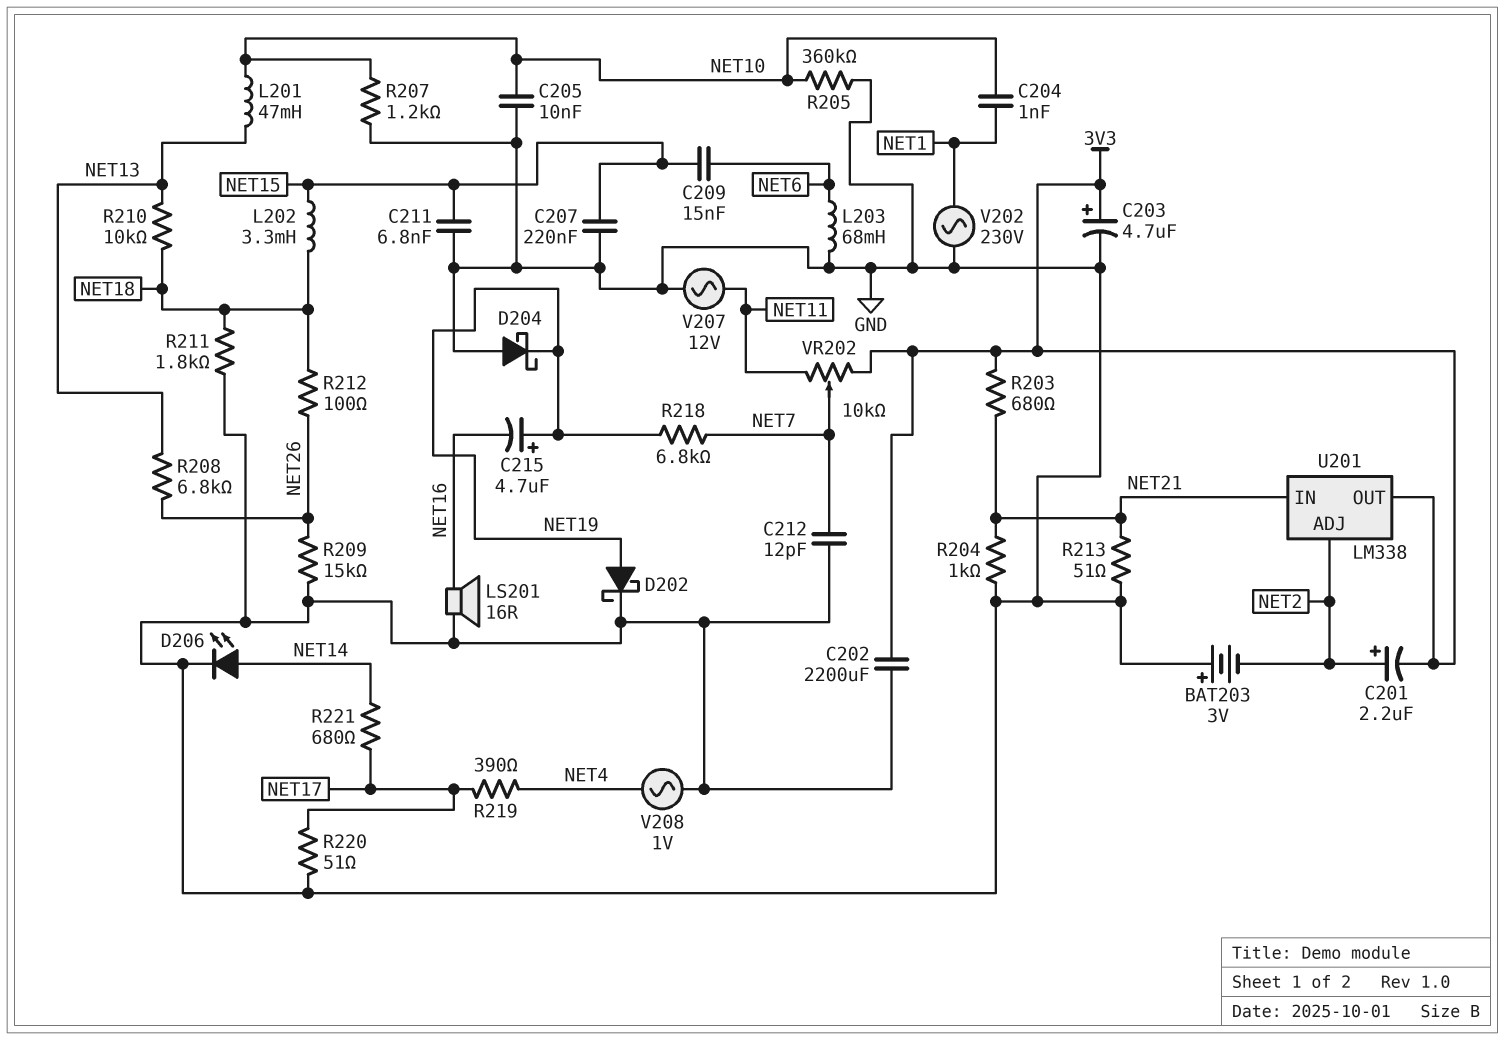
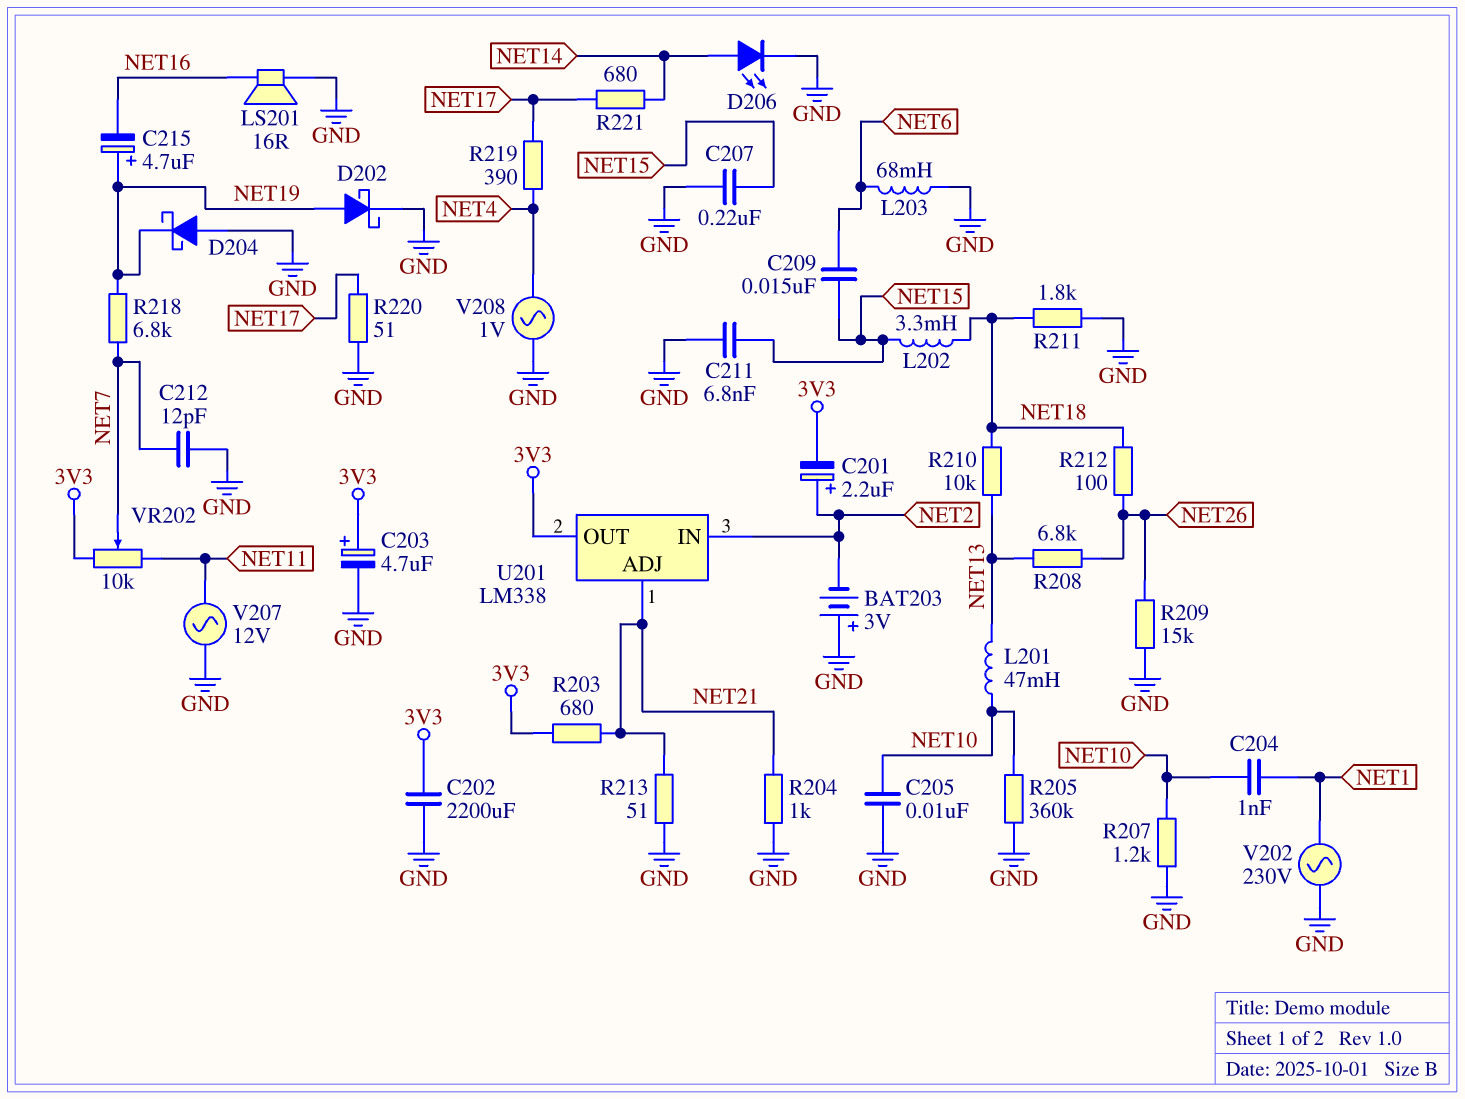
U201 pin ADJ: NET2 -> NET21
U201 pin IN: NET21 -> NET2

